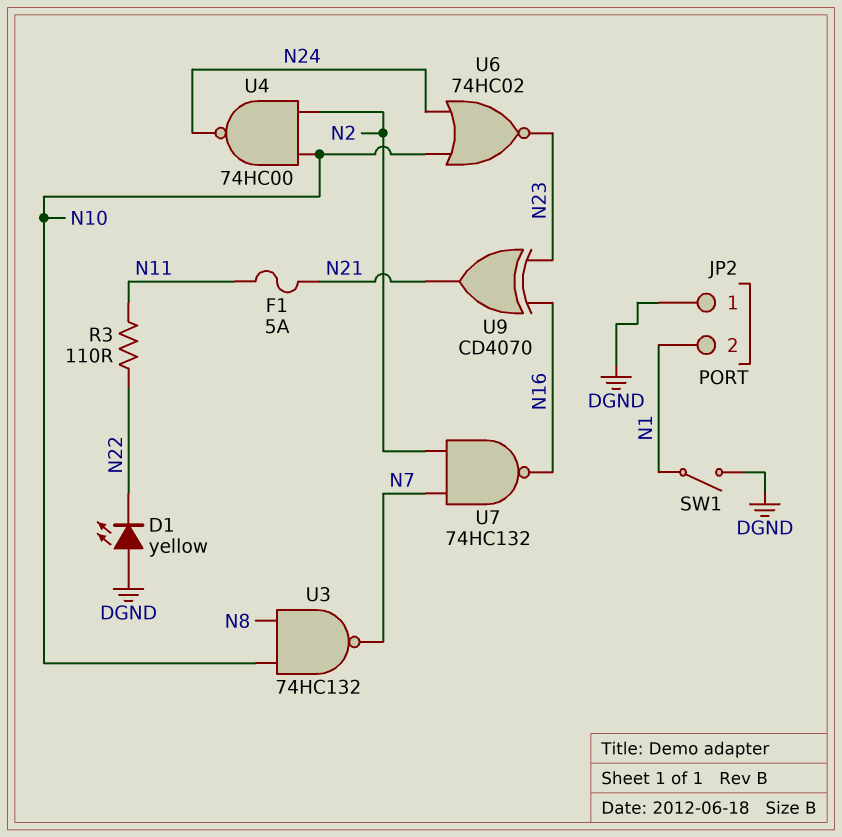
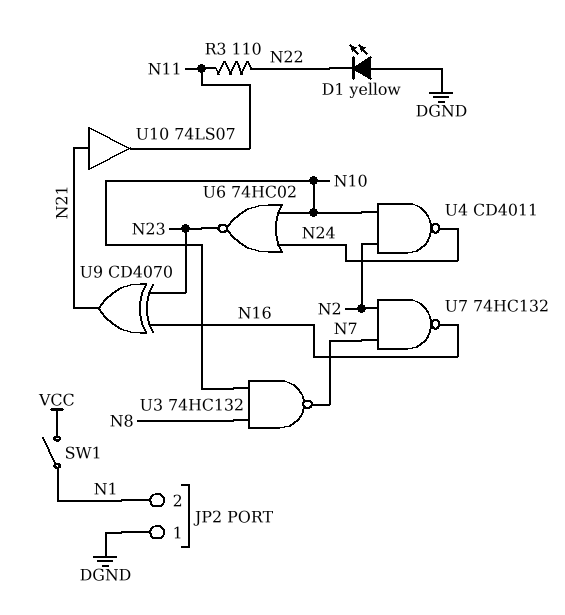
F1: 5A (N11, N21) -> none
SW1: switch (DGND, N1) -> switch (N1, VCC)
U4: NAND 74HC00 (in N2, in N10, out N24) -> NAND CD4011 (in N2, in N10, out N24)
U10: none -> buffer 74LS07 (in N21, out N11)

